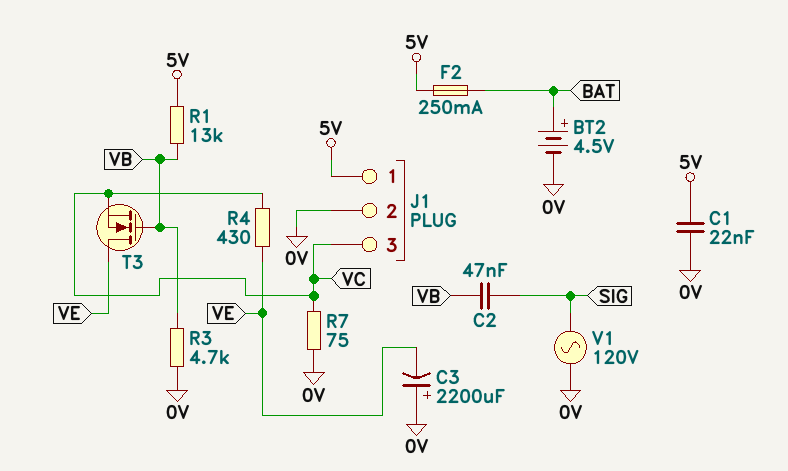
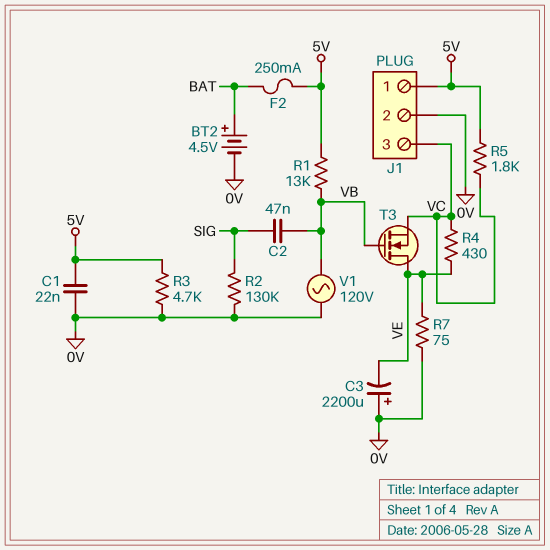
R2: none -> 130k (0V, SIG)
R3: 4.7k (0V, VB) -> 4.7k (0V, 5V)
R5: none -> 1.8k (5V, VC)
R7: 75 (0V, VC) -> 75 (0V, VE)
V1: AC 120V (0V, SIG) -> AC 120V (0V, VB)

